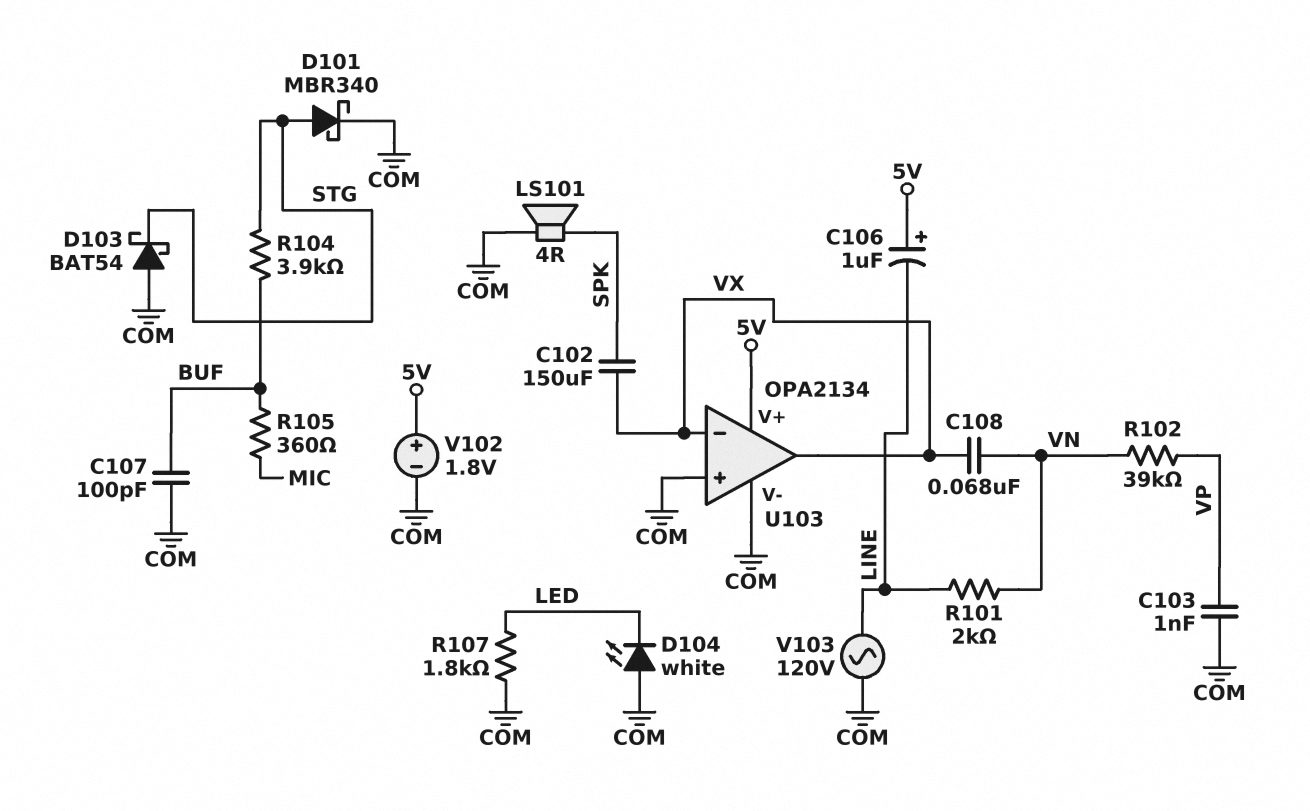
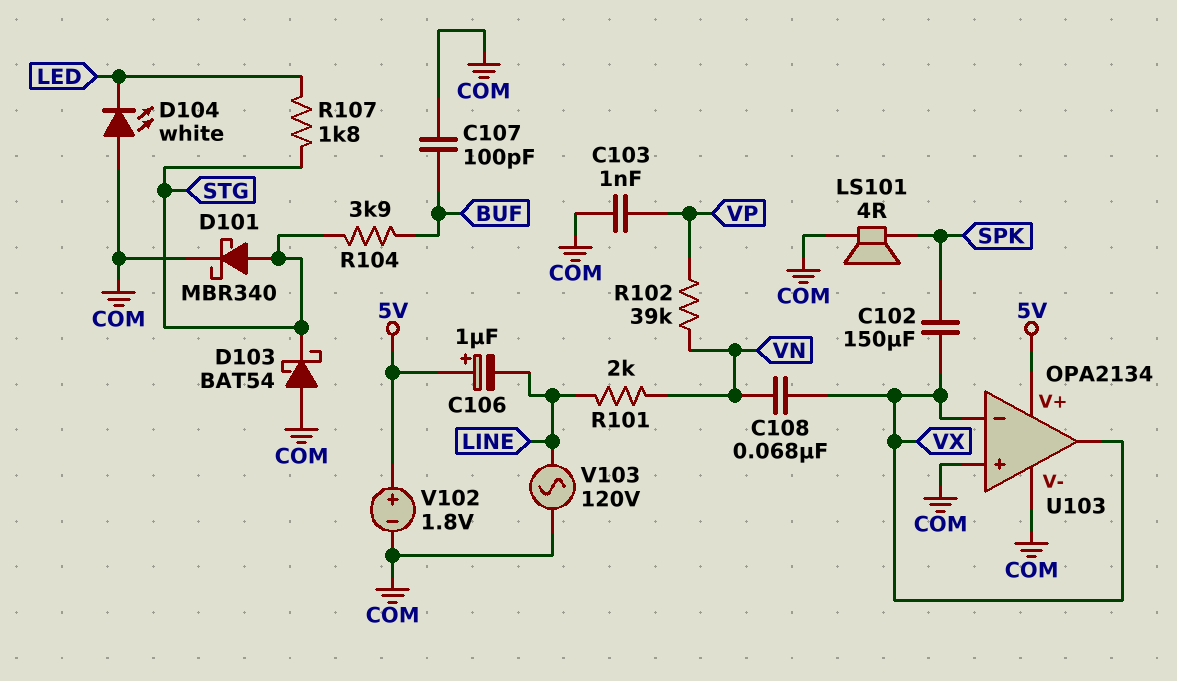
R105: 360 (BUF, MIC) -> none
R107: 1.8k (COM, LED) -> 1.8k (LED, STG)

